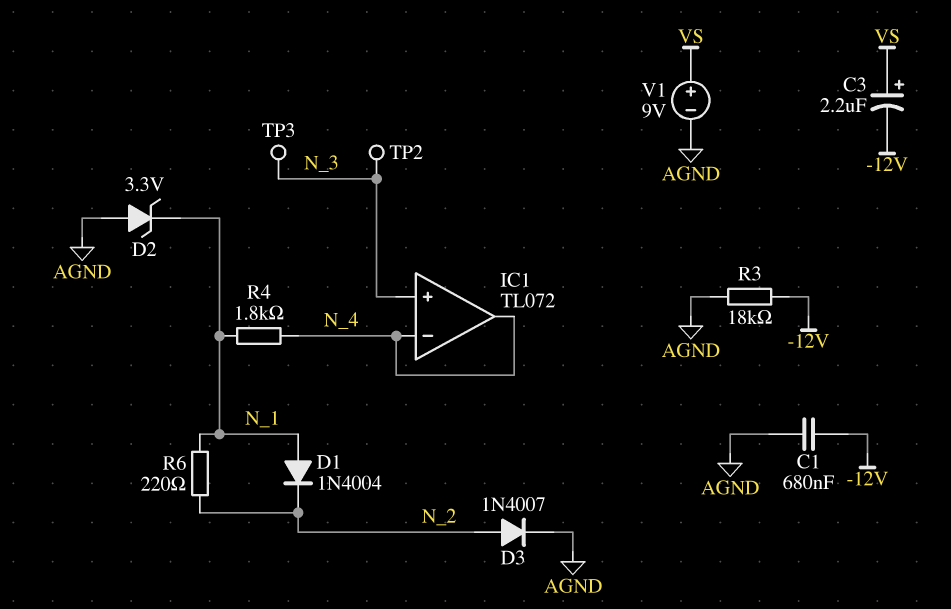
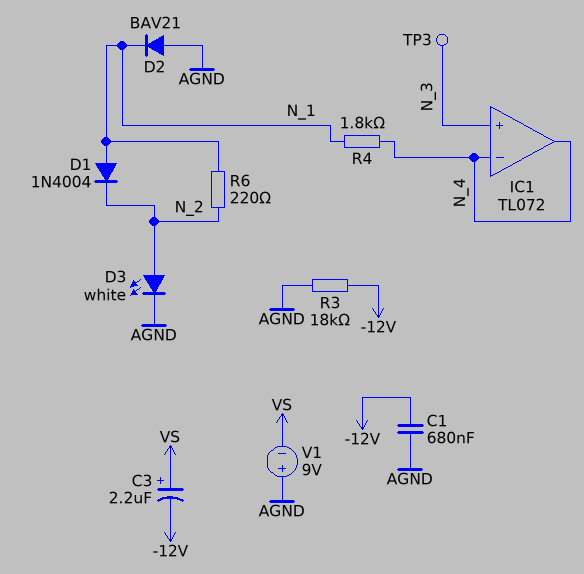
D2: zener 3.3V (A AGND, K N_1) -> diode BAV21 (A AGND, K N_1)
D3: diode 1N4007 (A N_2, K AGND) -> LED white (A N_2, K AGND)
TP2: test point (N_3) -> none
V1: 9V (plus VS, minus AGND) -> 9V (plus AGND, minus VS)

